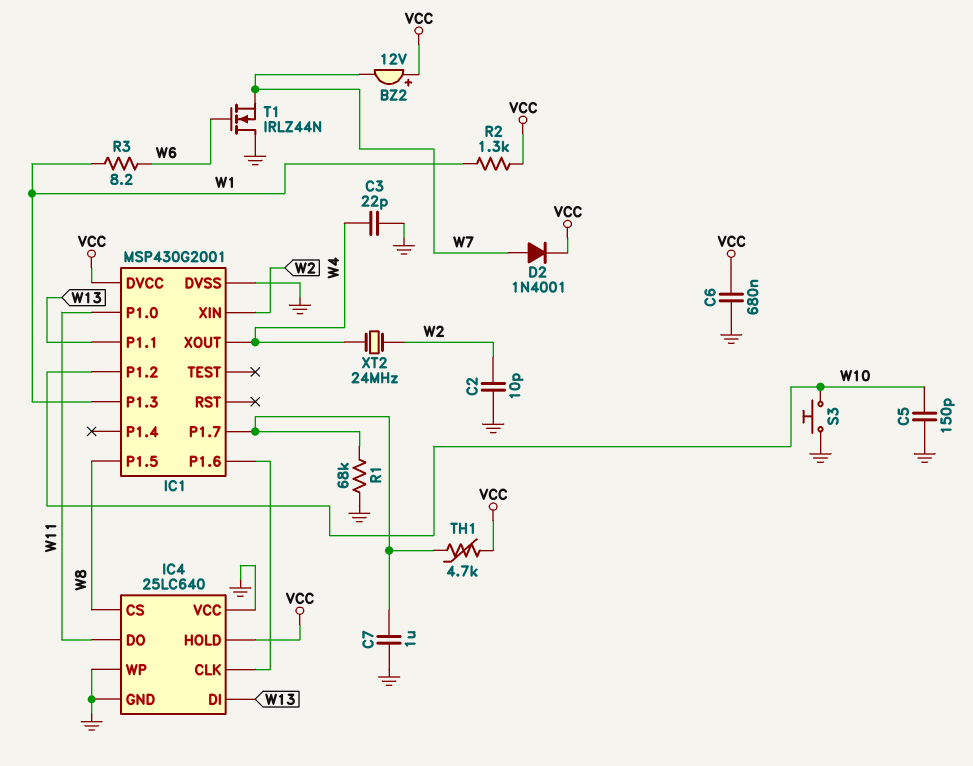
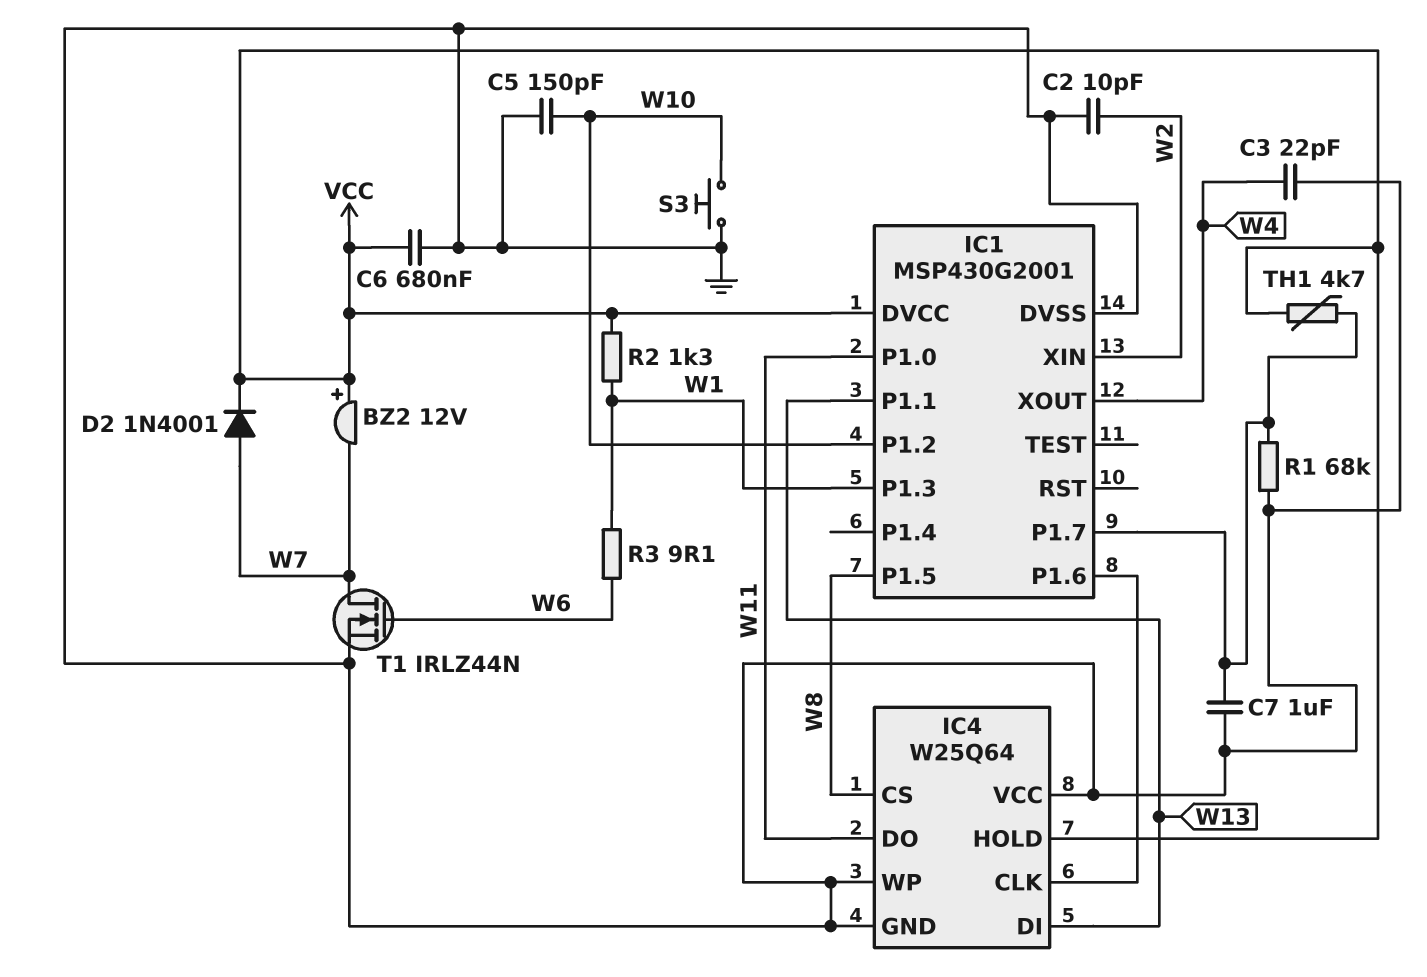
IC4: 25LC640 -> W25Q64
R3: 8.2 (W1, W6) -> 9.1 (W1, W6)
T1: NMOS IRLZ44N (G W6, D GND, S W7) -> NMOS IRLZ44N (G W6, D W7, S GND)
XT2: 24MHz (W2, W4) -> none

